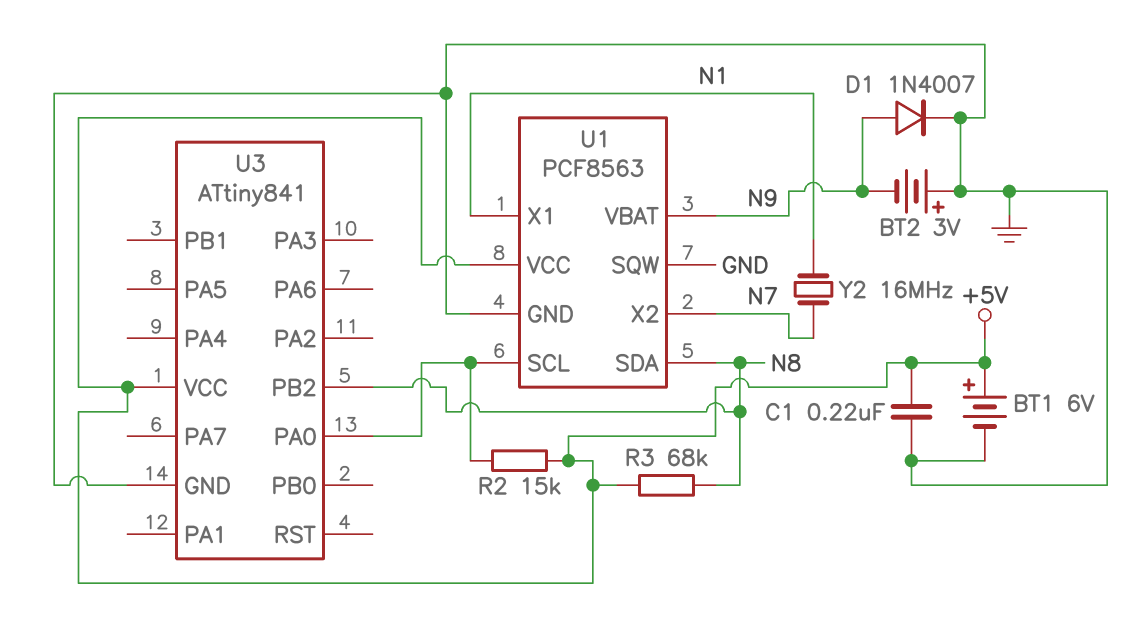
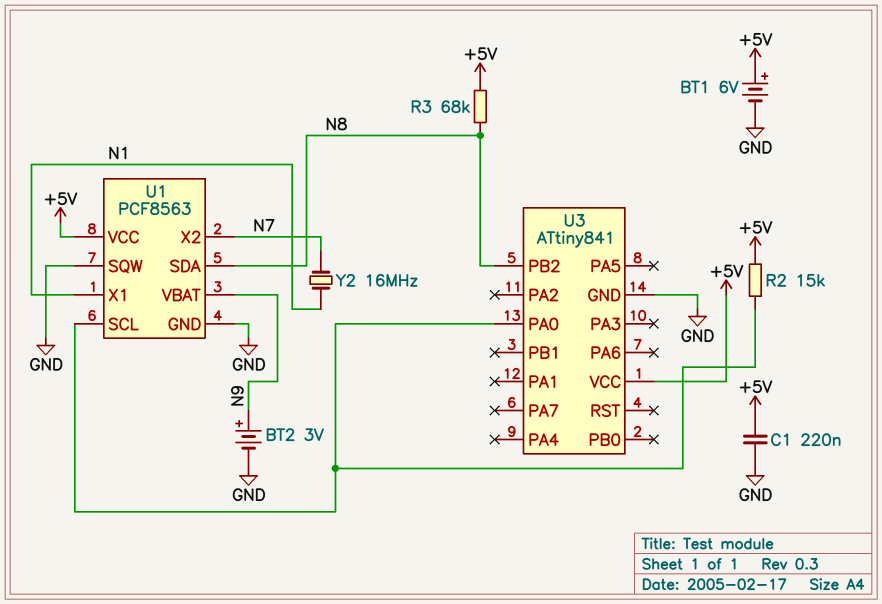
BT2: 3V (plus GND, minus N9) -> 3V (plus N9, minus GND)
D1: diode 1N4007 (A N9, K GND) -> none

